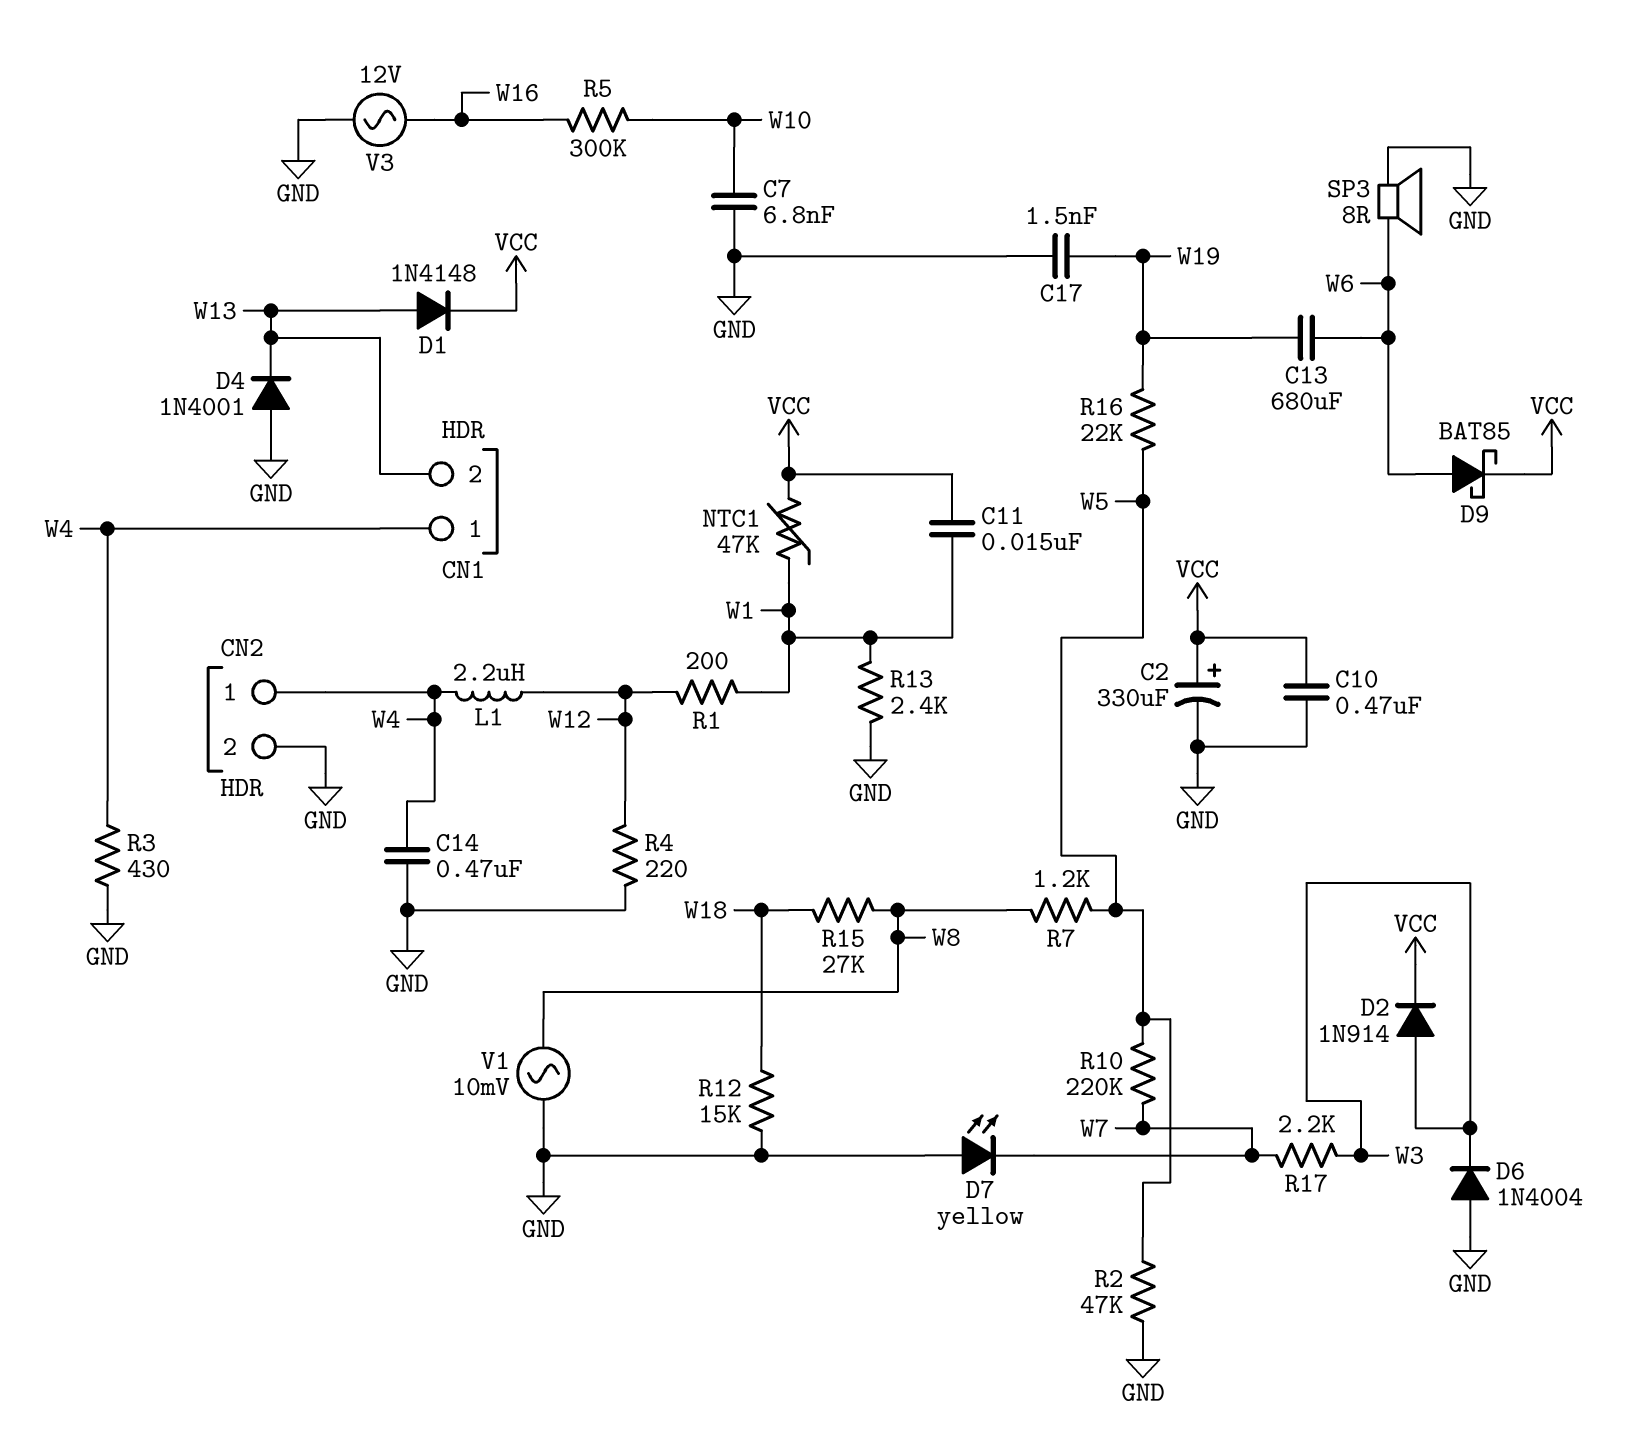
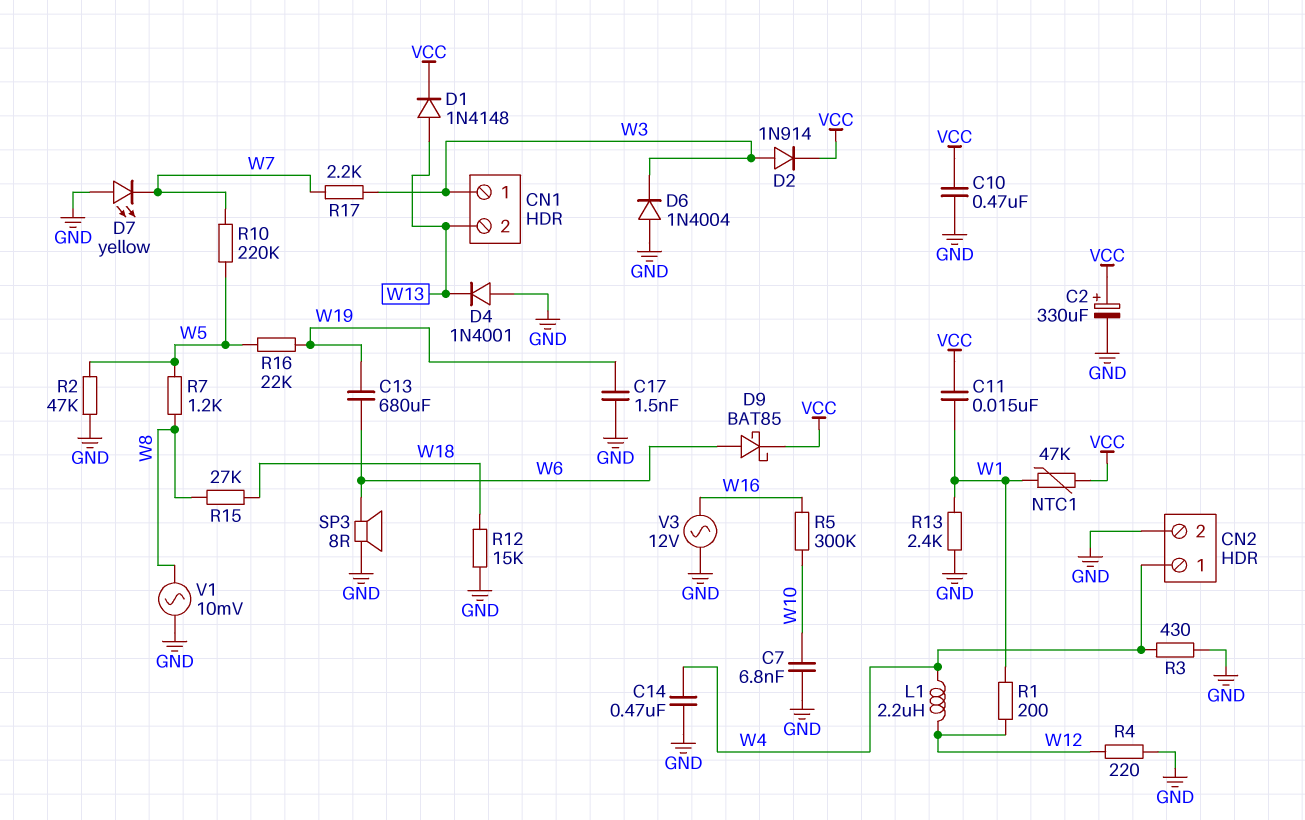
CN1 pin 1: W4 -> W3

